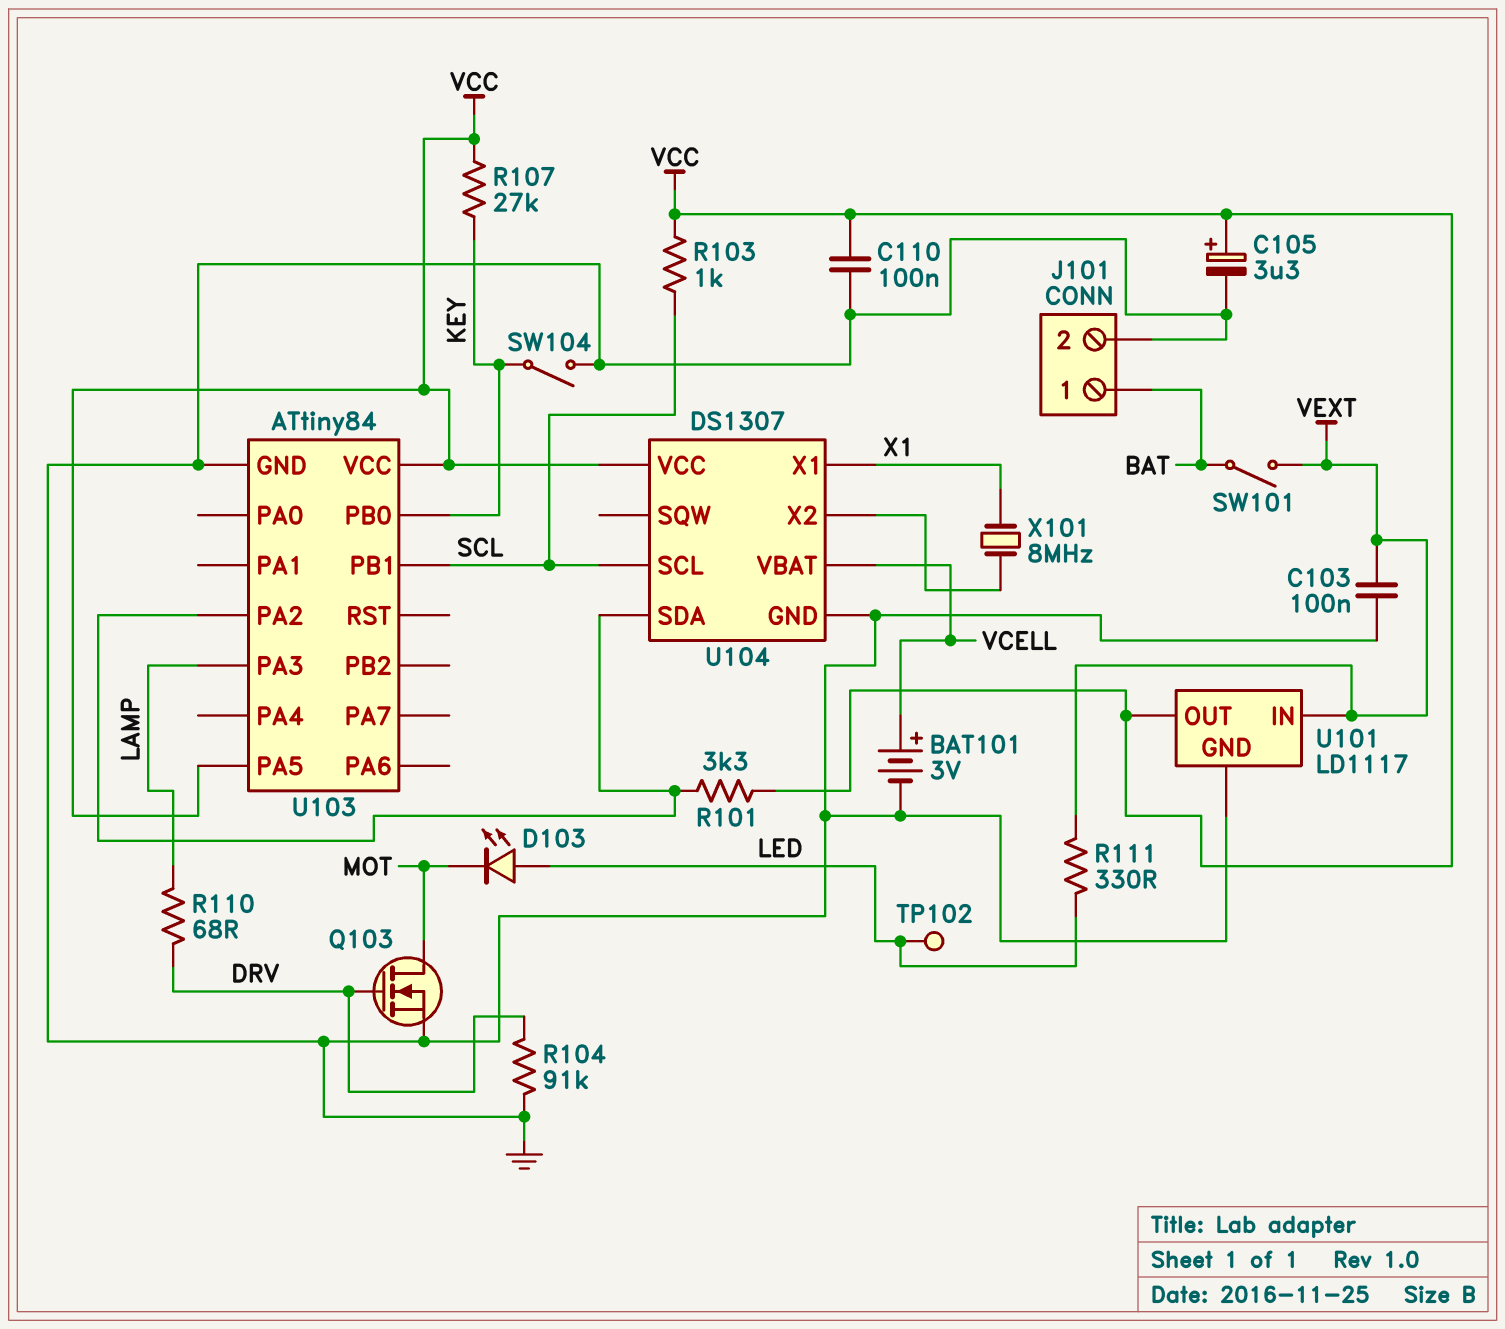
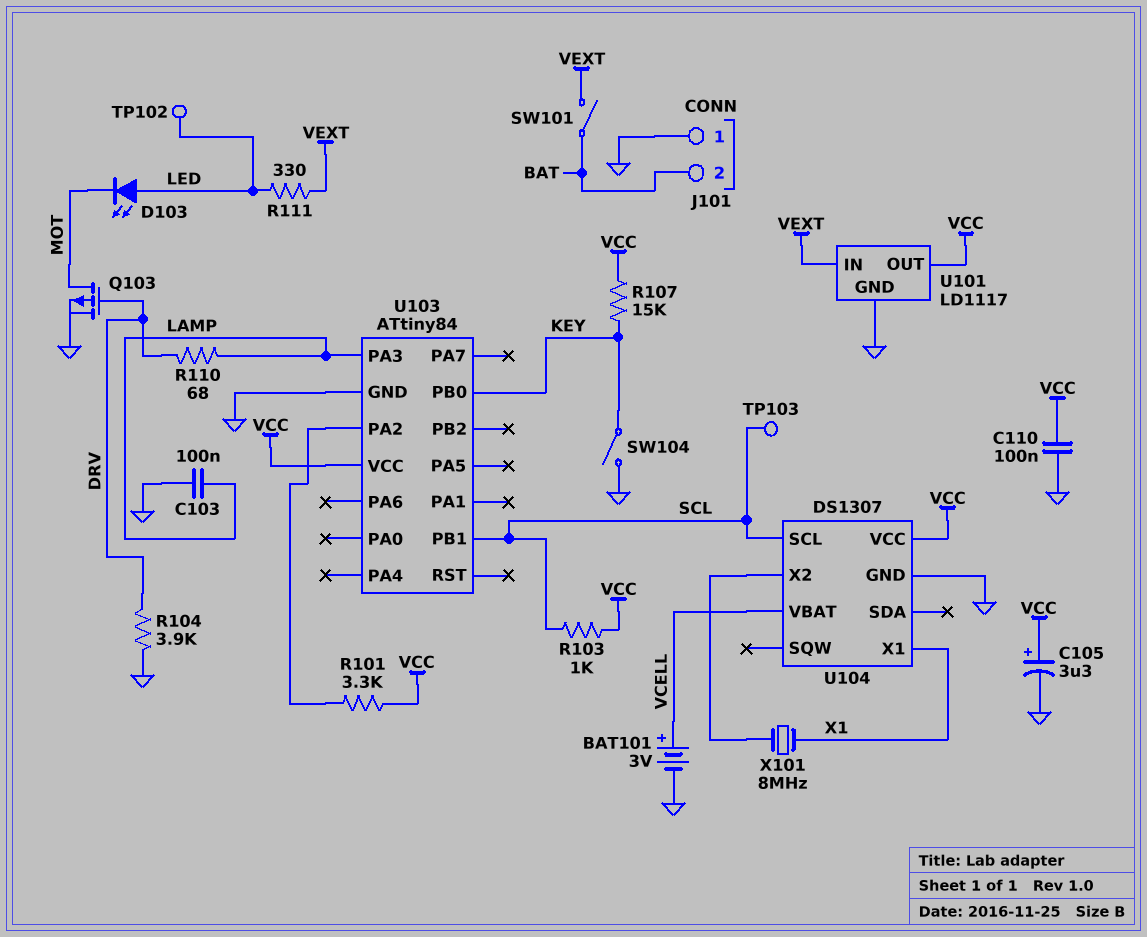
C103: 100nF (GND, VEXT) -> 100nF (GND, LAMP)
J101 pin 1: BAT -> GND
J101 pin 2: GND -> BAT
Q103: NMOS (G DRV, D MOT, S GND) -> PMOS (G DRV, D MOT, S GND)
R104: 91k (DRV, GND) -> 3.9k (DRV, GND)
R107: 27k (KEY, VCC) -> 15k (KEY, VCC)
TP103: none -> test point (SCL)
U103 pin PA5: VCC -> none
U104 pin SDA: U103/PA2 -> none

